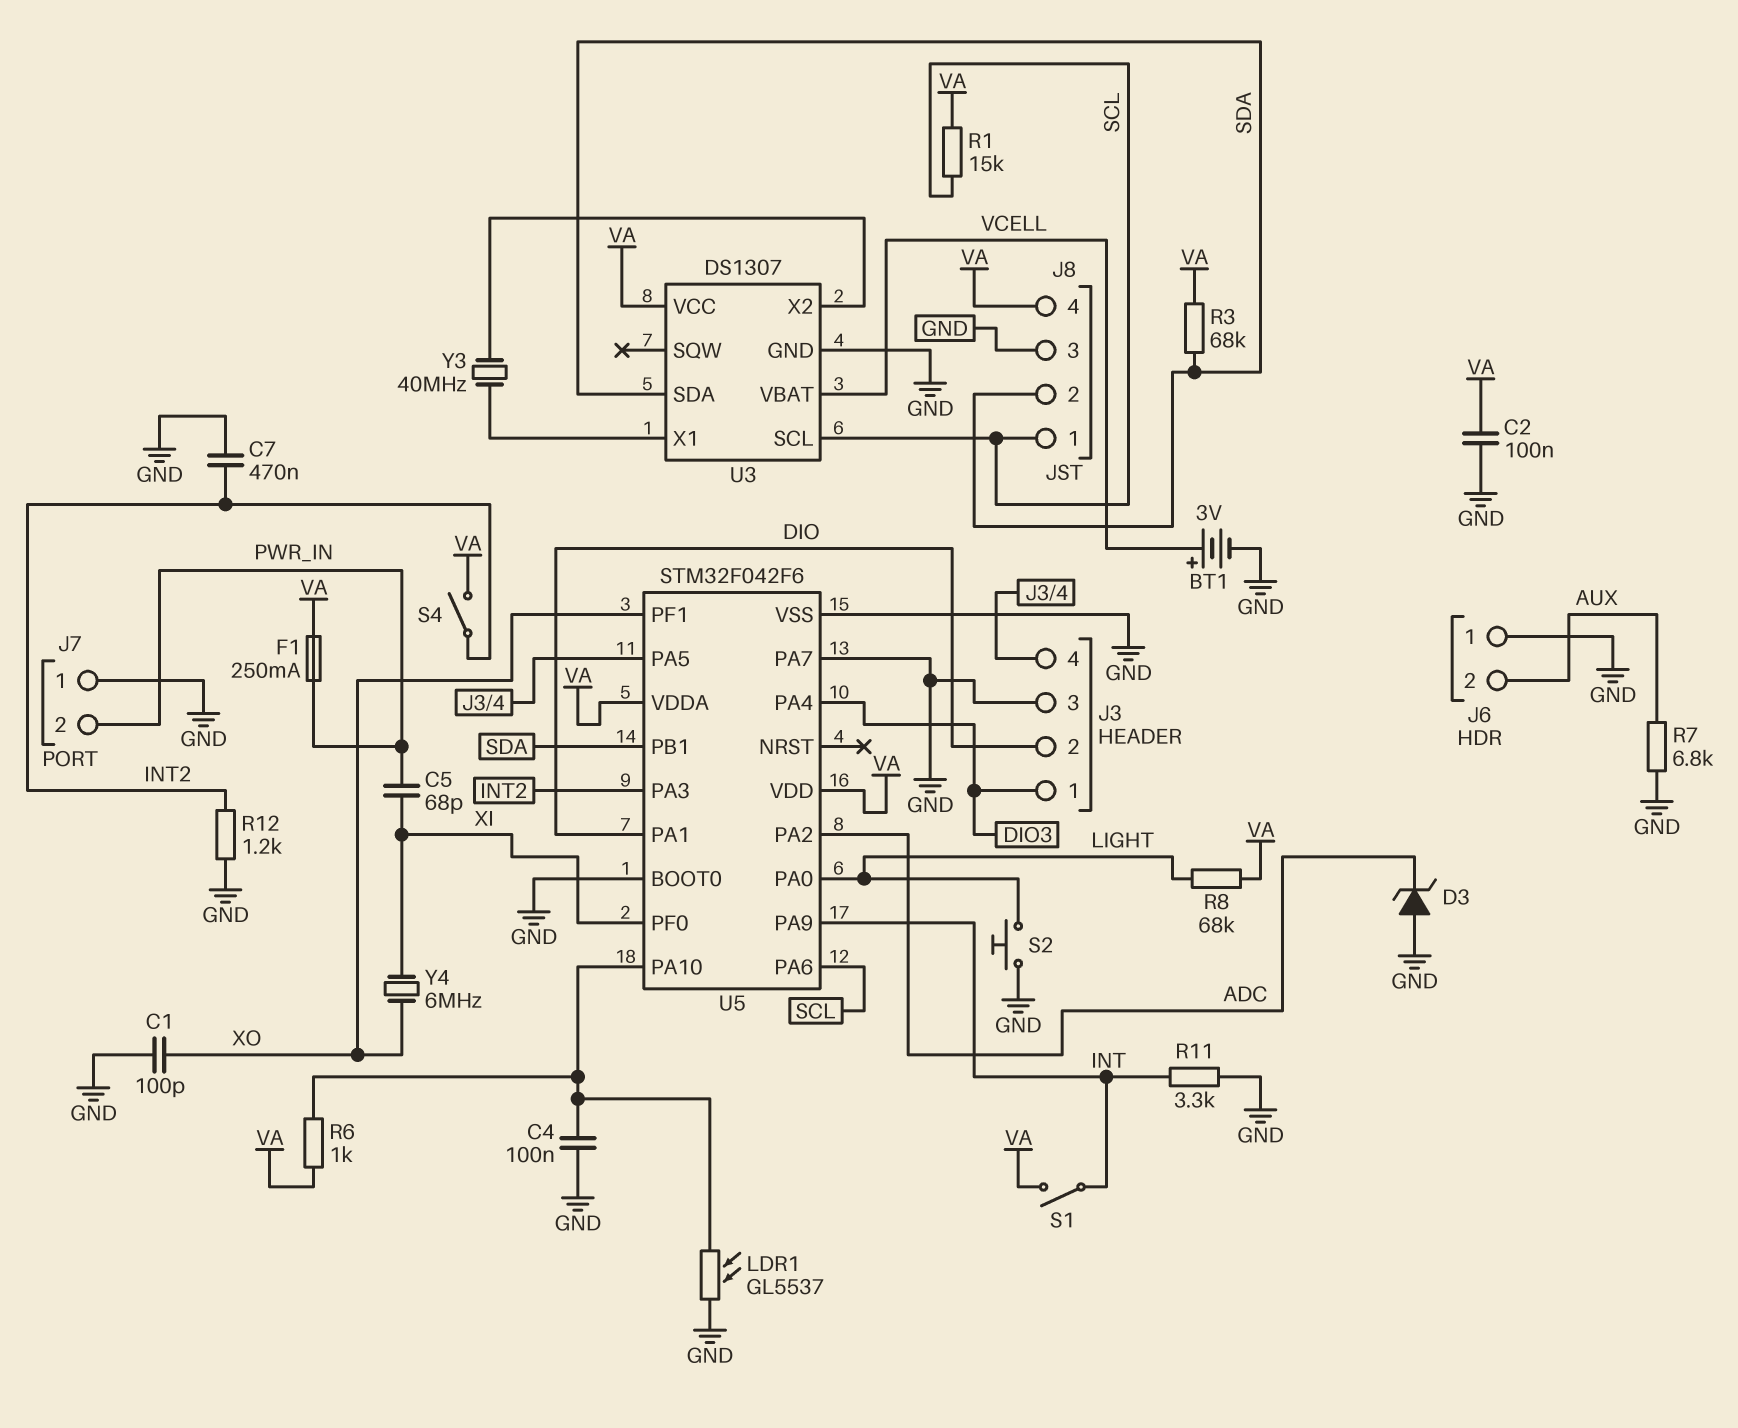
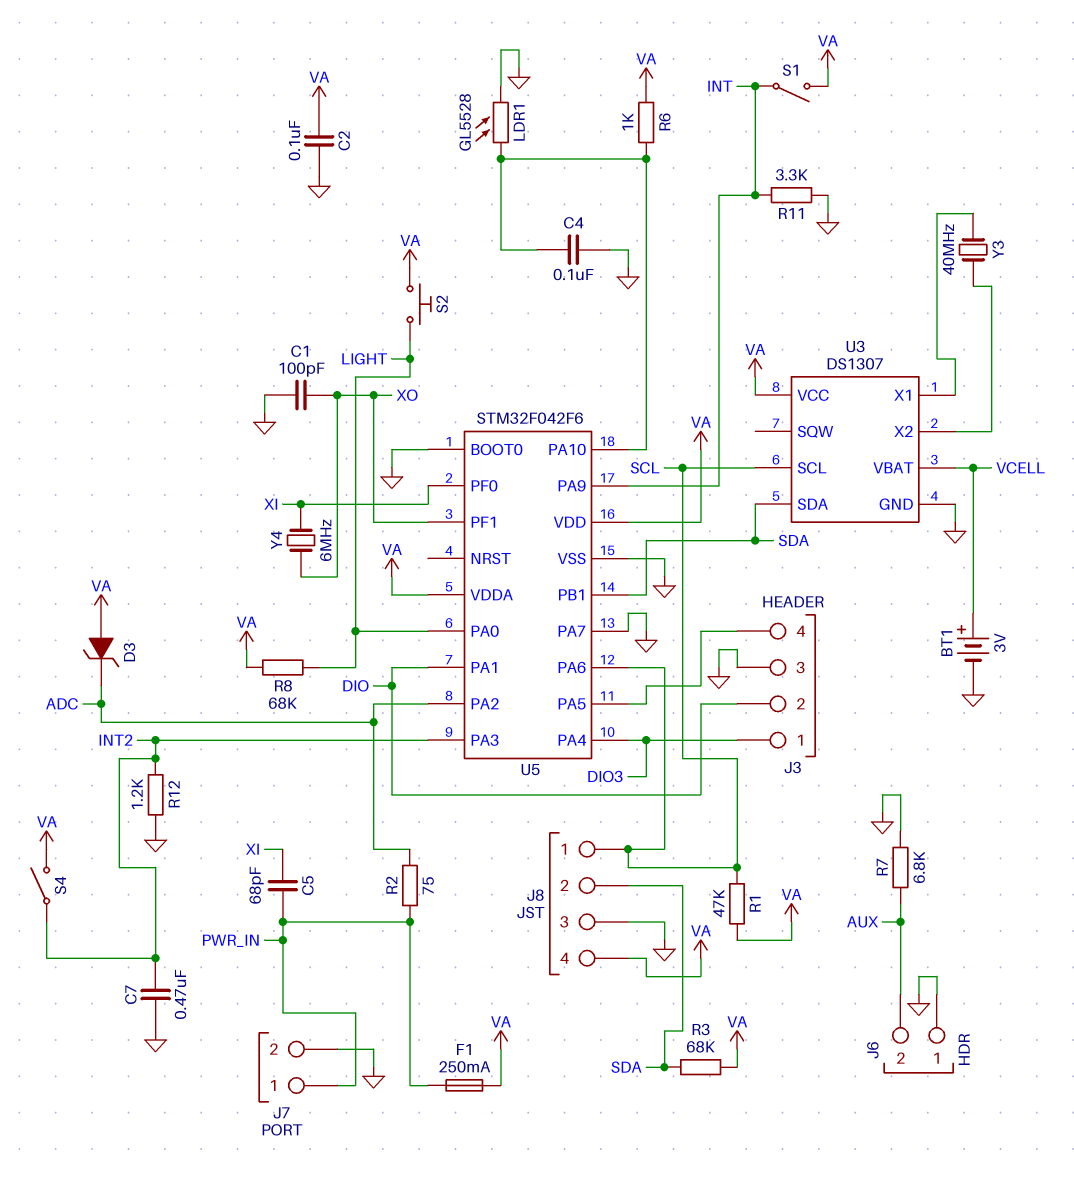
D3: zener (A GND, K ADC) -> zener (A VA, K ADC)
J7 pin 1: GND -> PWR_IN
J7 pin 2: PWR_IN -> GND
LDR1: GL5537 (GND, U5/PA10) -> GL5528 (GND, U5/PA10)
R1: 15k (SCL, VA) -> 47k (SCL, VA)
R2: none -> 75 (ADC, PWR_IN)
S2: button (GND, LIGHT) -> button (LIGHT, VA)

